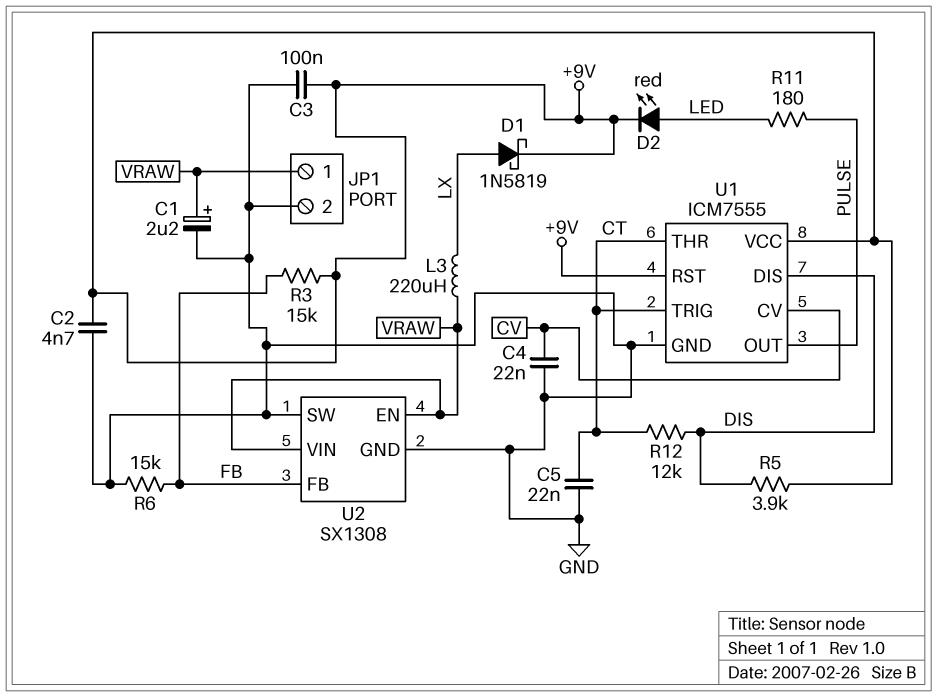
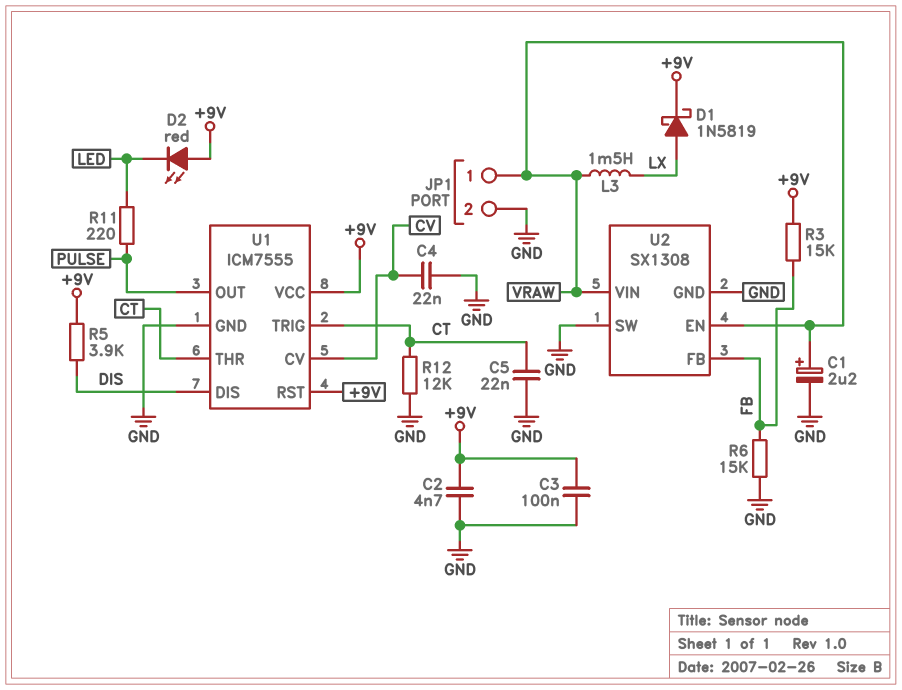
D2: LED red (A LED, K +9V) -> LED red (A +9V, K LED)
L3: 220uH (LX, VRAW) -> 1.5mH (LX, VRAW)
R11: 180 (LED, PULSE) -> 220 (LED, PULSE)
R12: 12k (CT, DIS) -> 12k (CT, GND)

